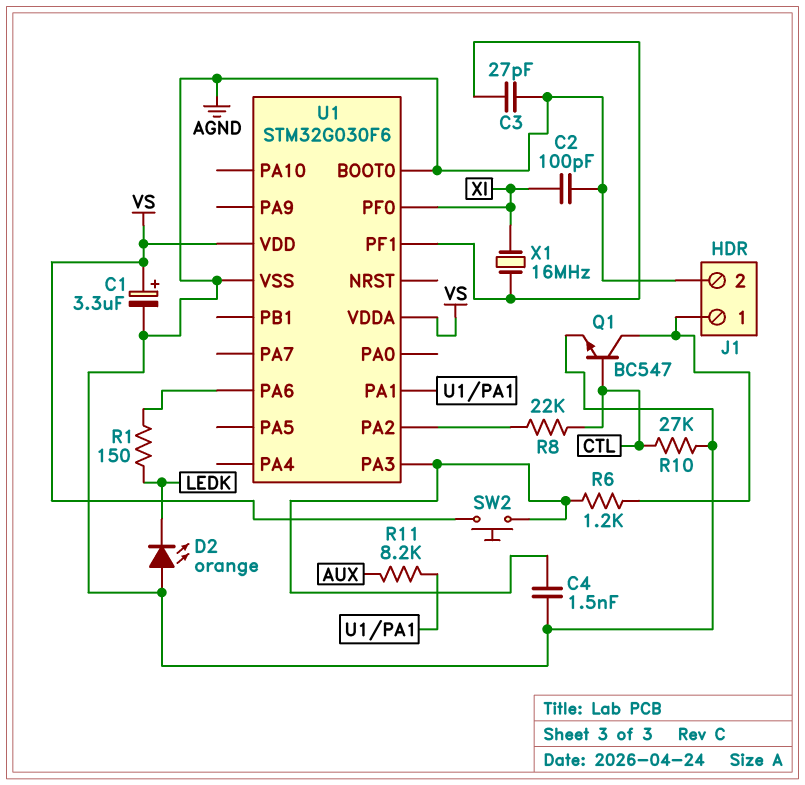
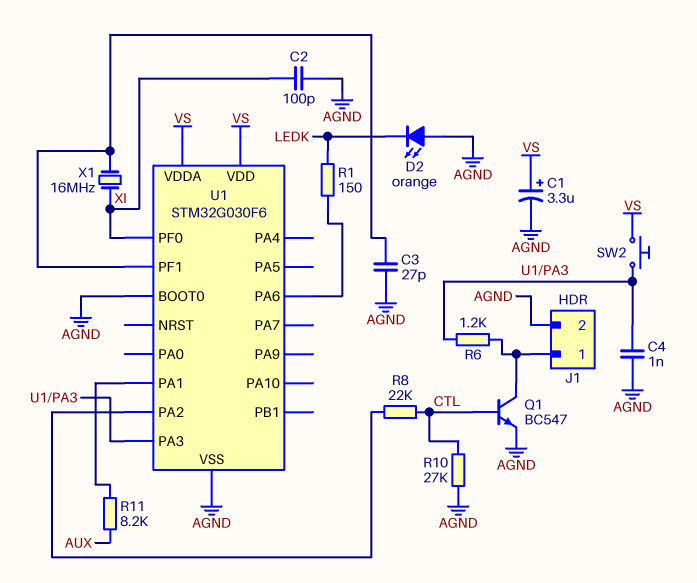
C4: 1.5nF (AGND, U1/PA3) -> 1nF (AGND, U1/PA3)

